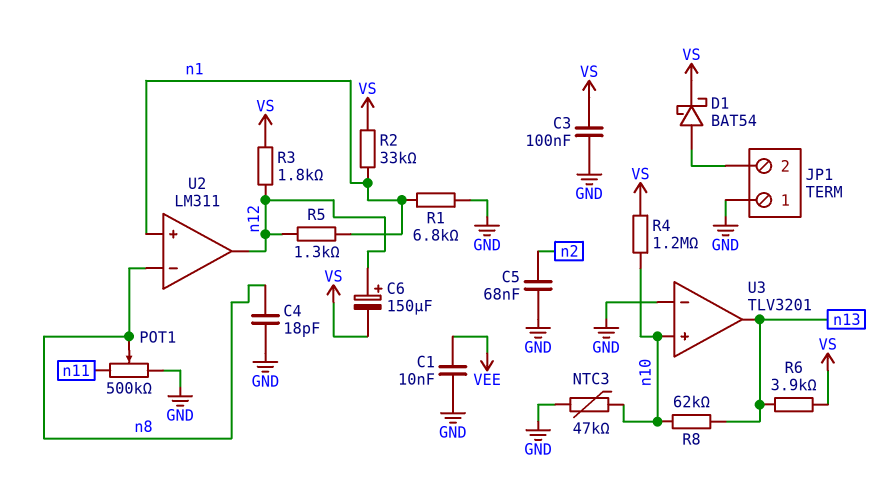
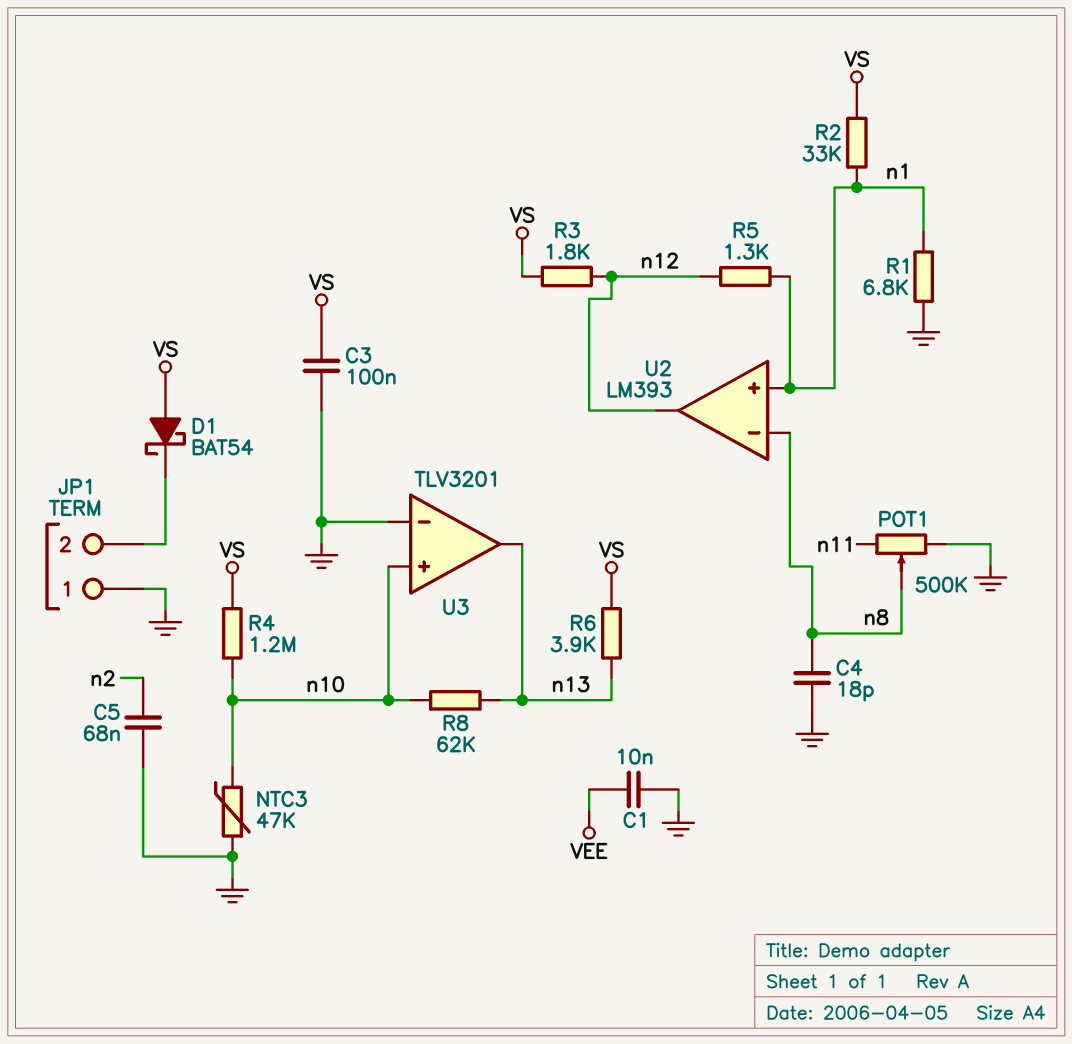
C6: 150uF (plus n12, minus VS) -> none
D1: schottky BAT54 (A JP1/2, K VS) -> schottky BAT54 (A VS, K JP1/2)
U2: LM311 -> LM393

